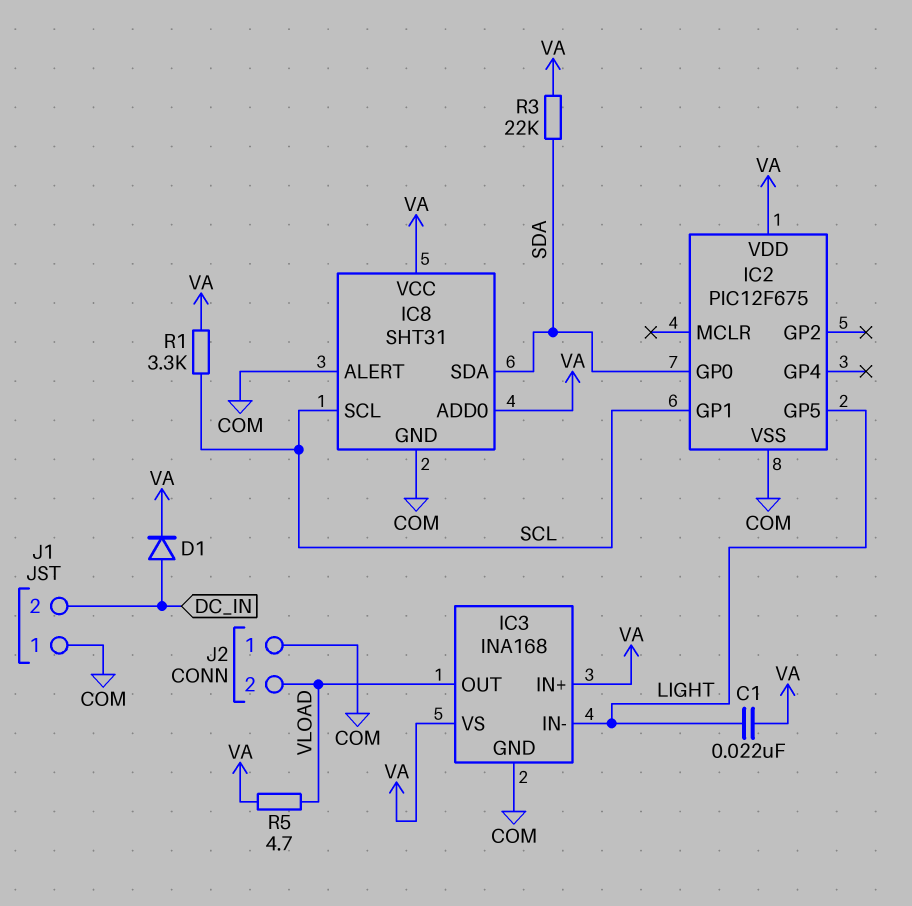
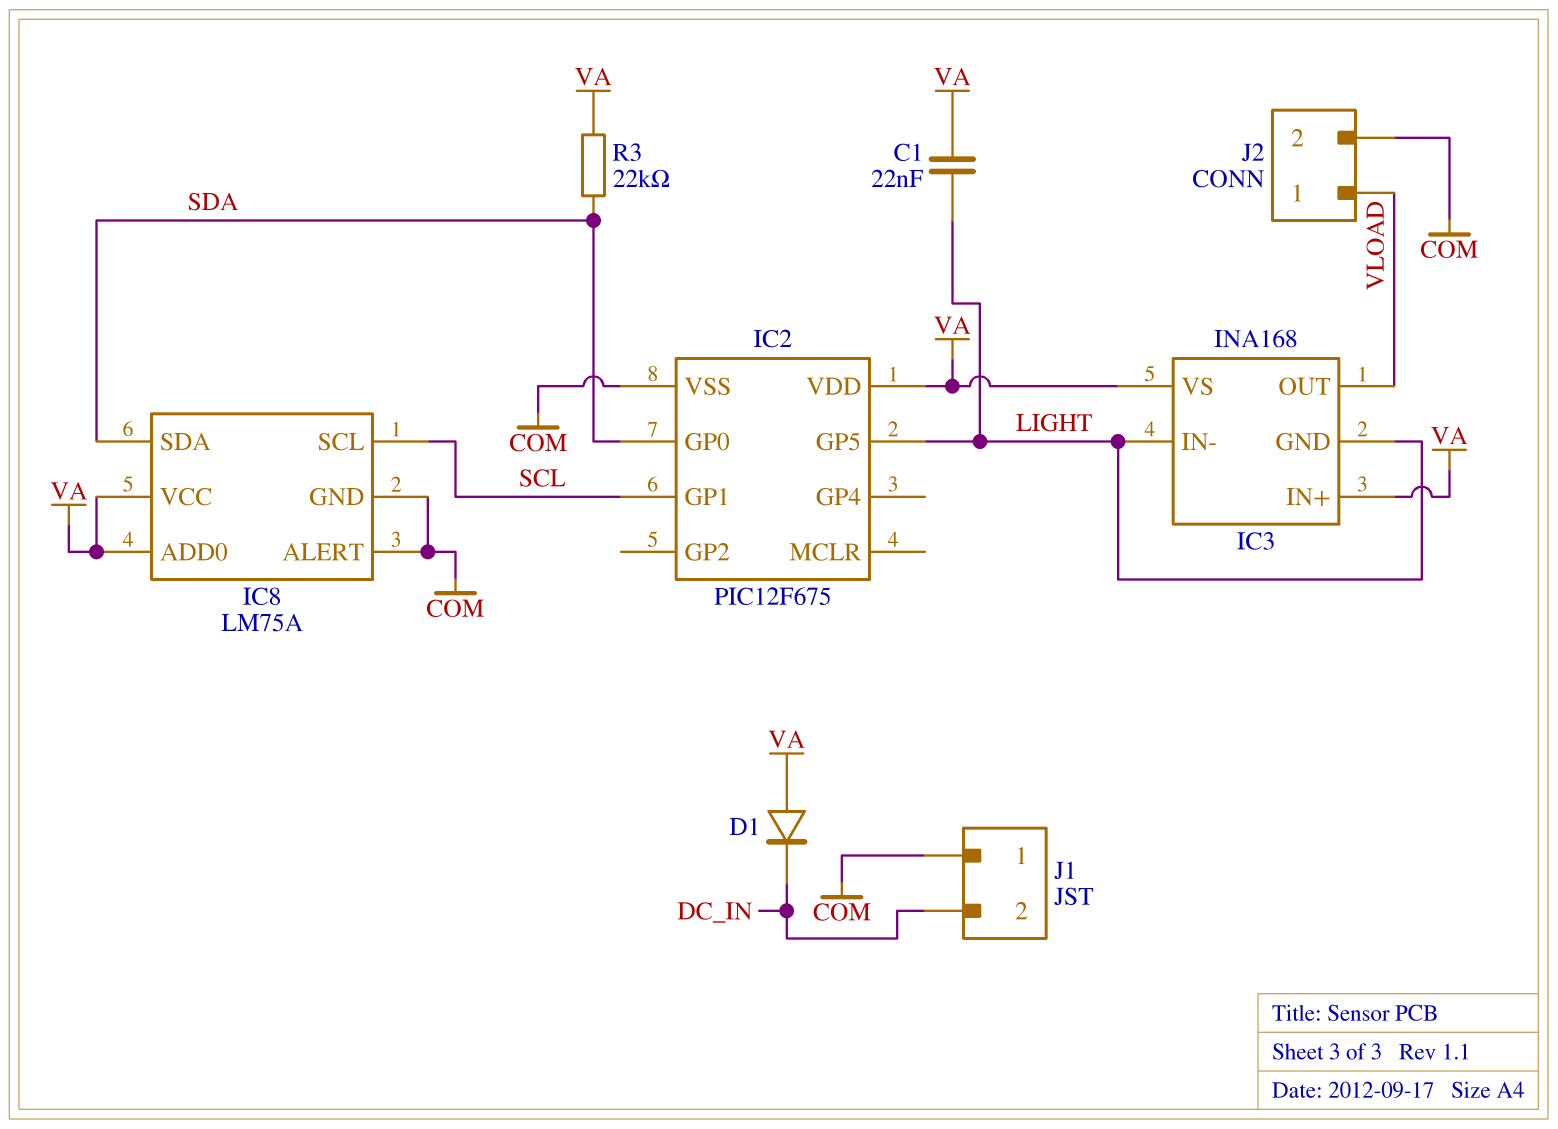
D1: diode (A DC_IN, K VA) -> diode (A VA, K DC_IN)
IC3 pin GND: COM -> LIGHT
IC8: SHT31 -> LM75A
J2 pin 1: COM -> VLOAD
J2 pin 2: VLOAD -> COM
R1: 3.3k (SCL, VA) -> none
R5: 4.7 (VA, VLOAD) -> none

